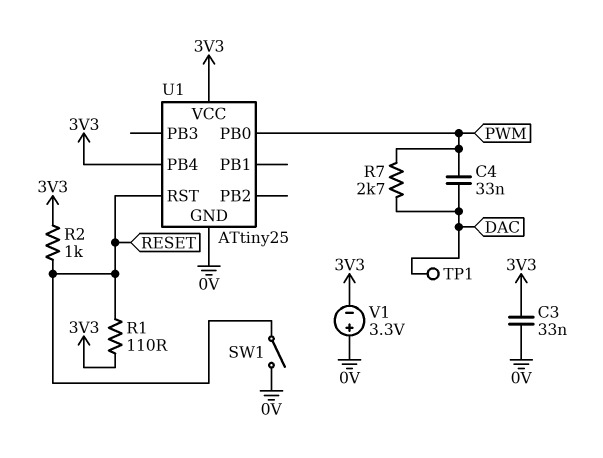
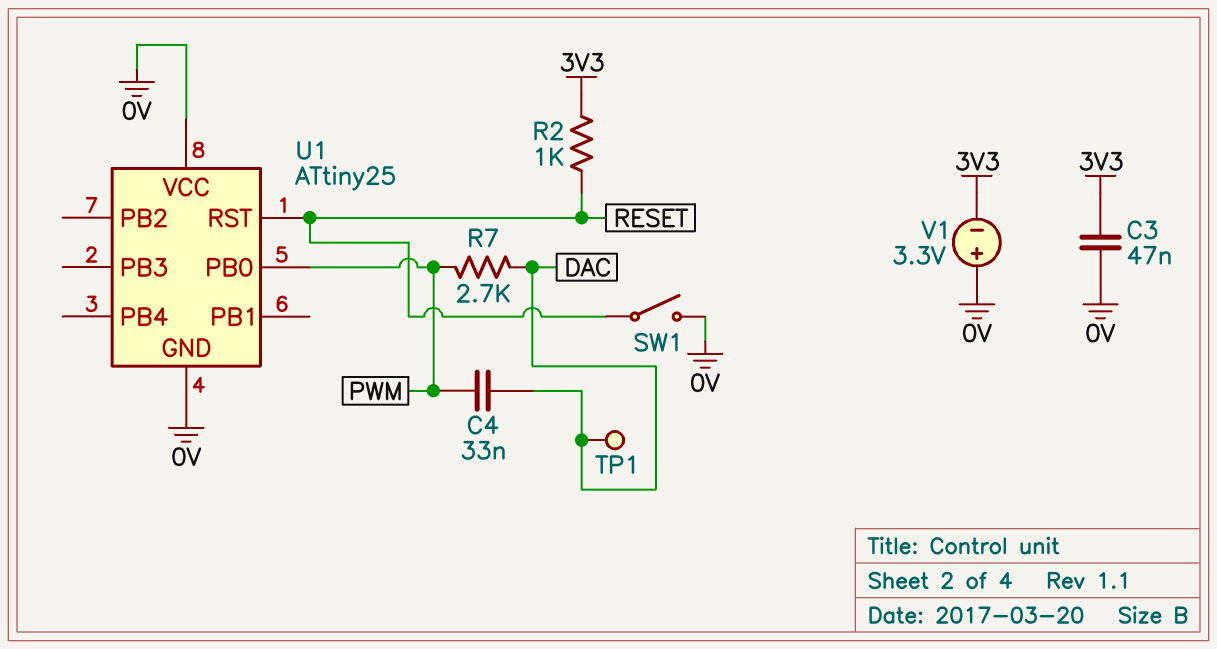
C3: 33nF (0V, 3V3) -> 47nF (0V, 3V3)
R1: 110 (3V3, RESET) -> none
U1 pin PB4: 3V3 -> none
U1 pin VCC: 3V3 -> 0V

